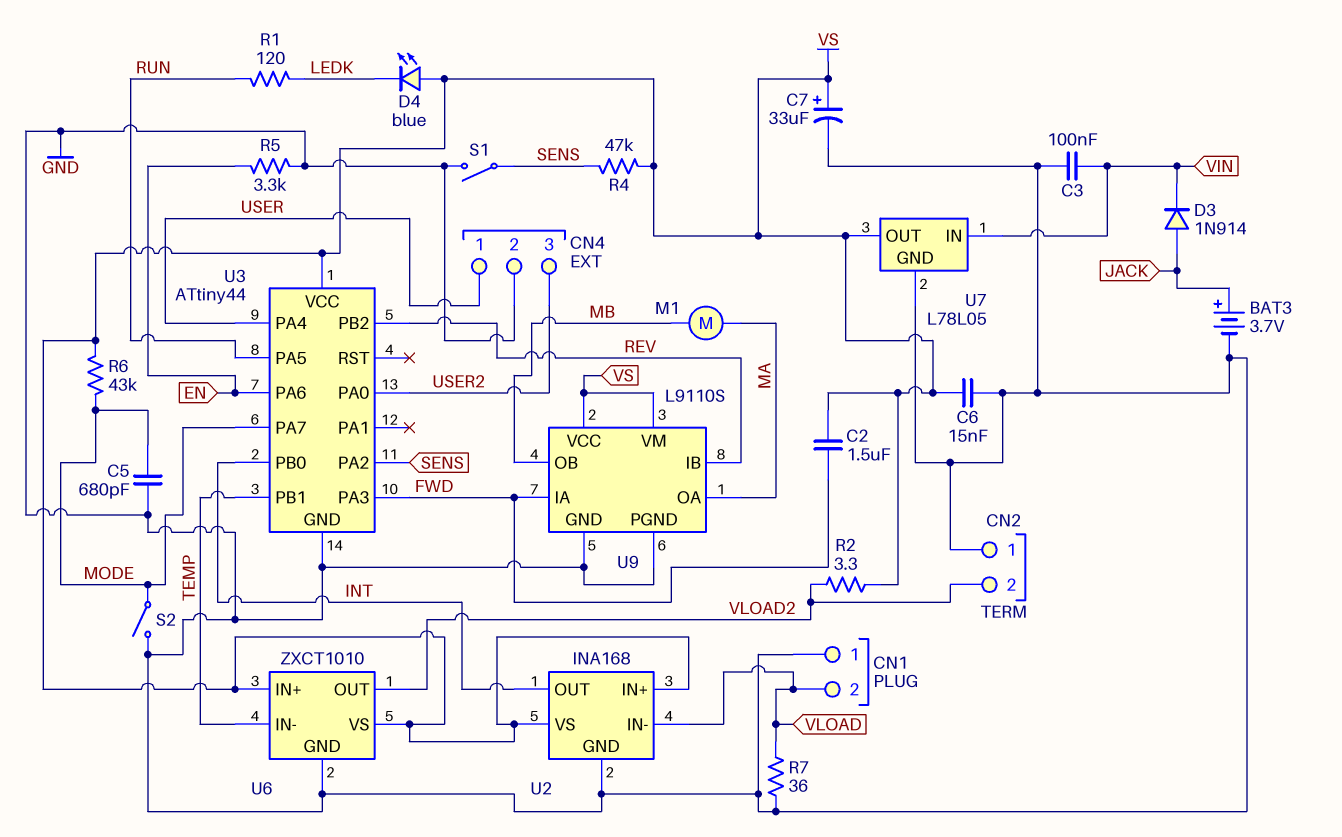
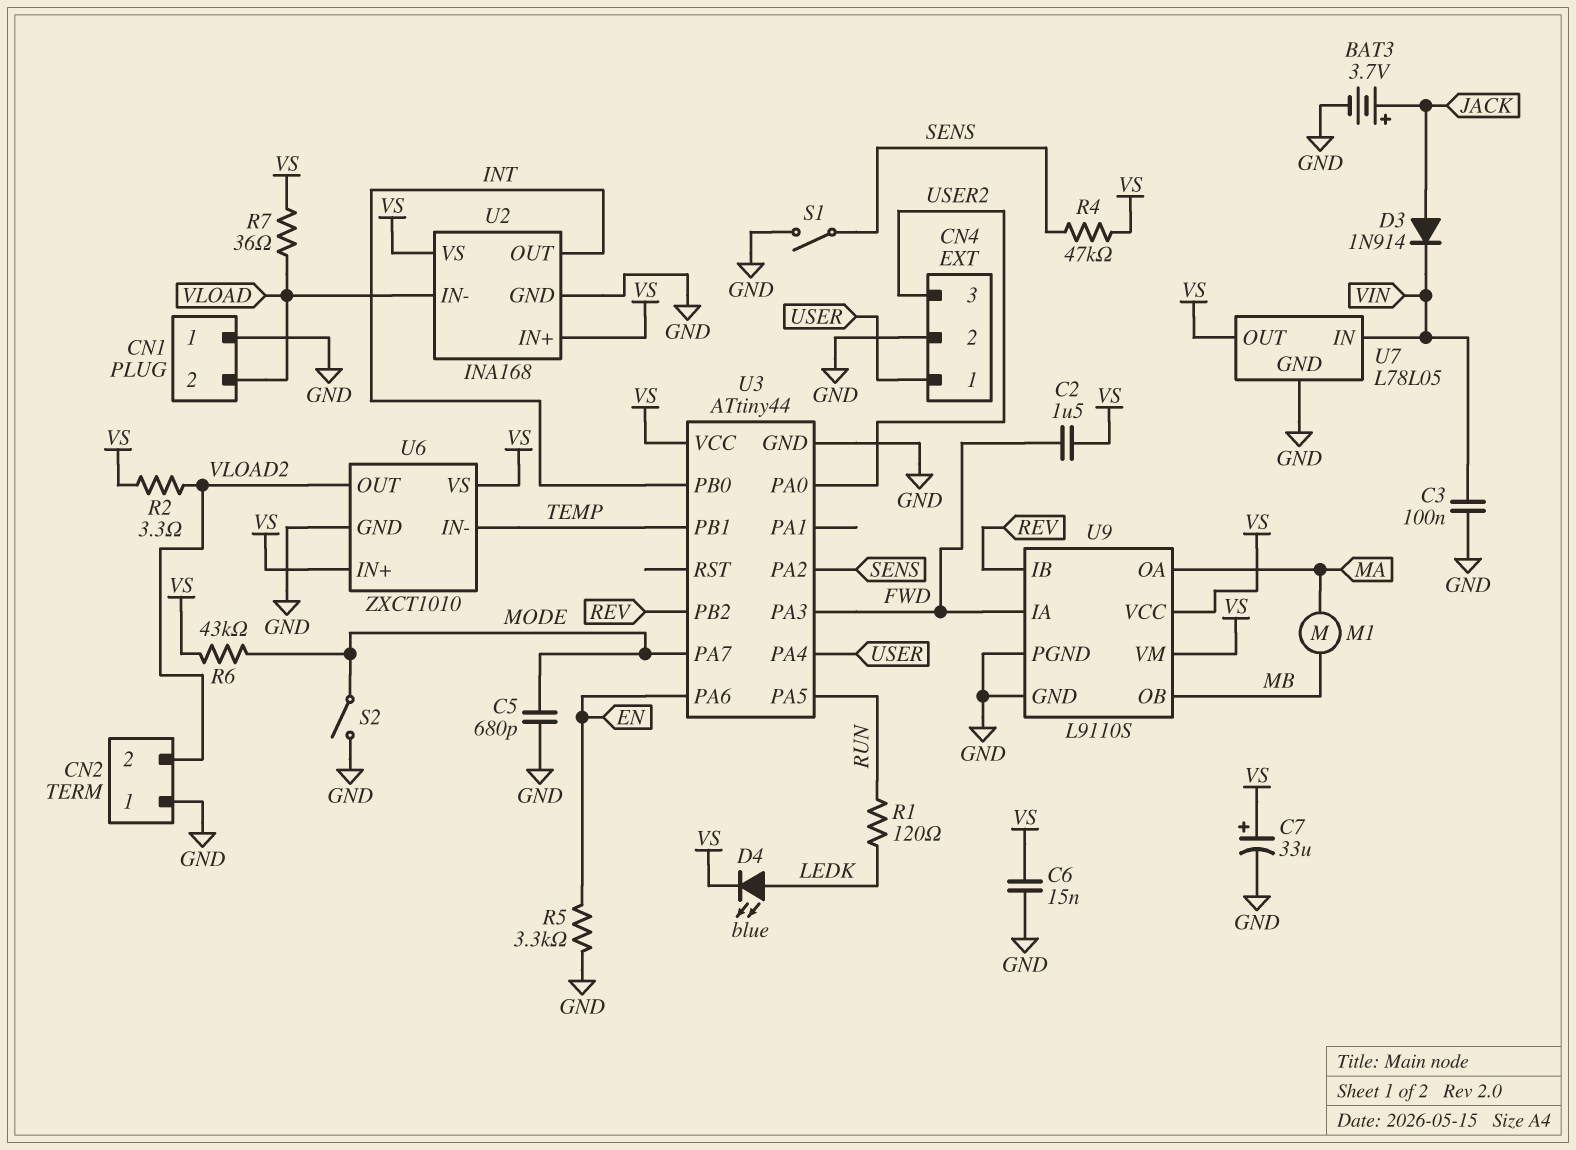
D4: LED blue (A VS, K LEDK) -> LED blue (A LEDK, K VS)
R7: 36 (GND, VLOAD) -> 36 (VLOAD, VS)

